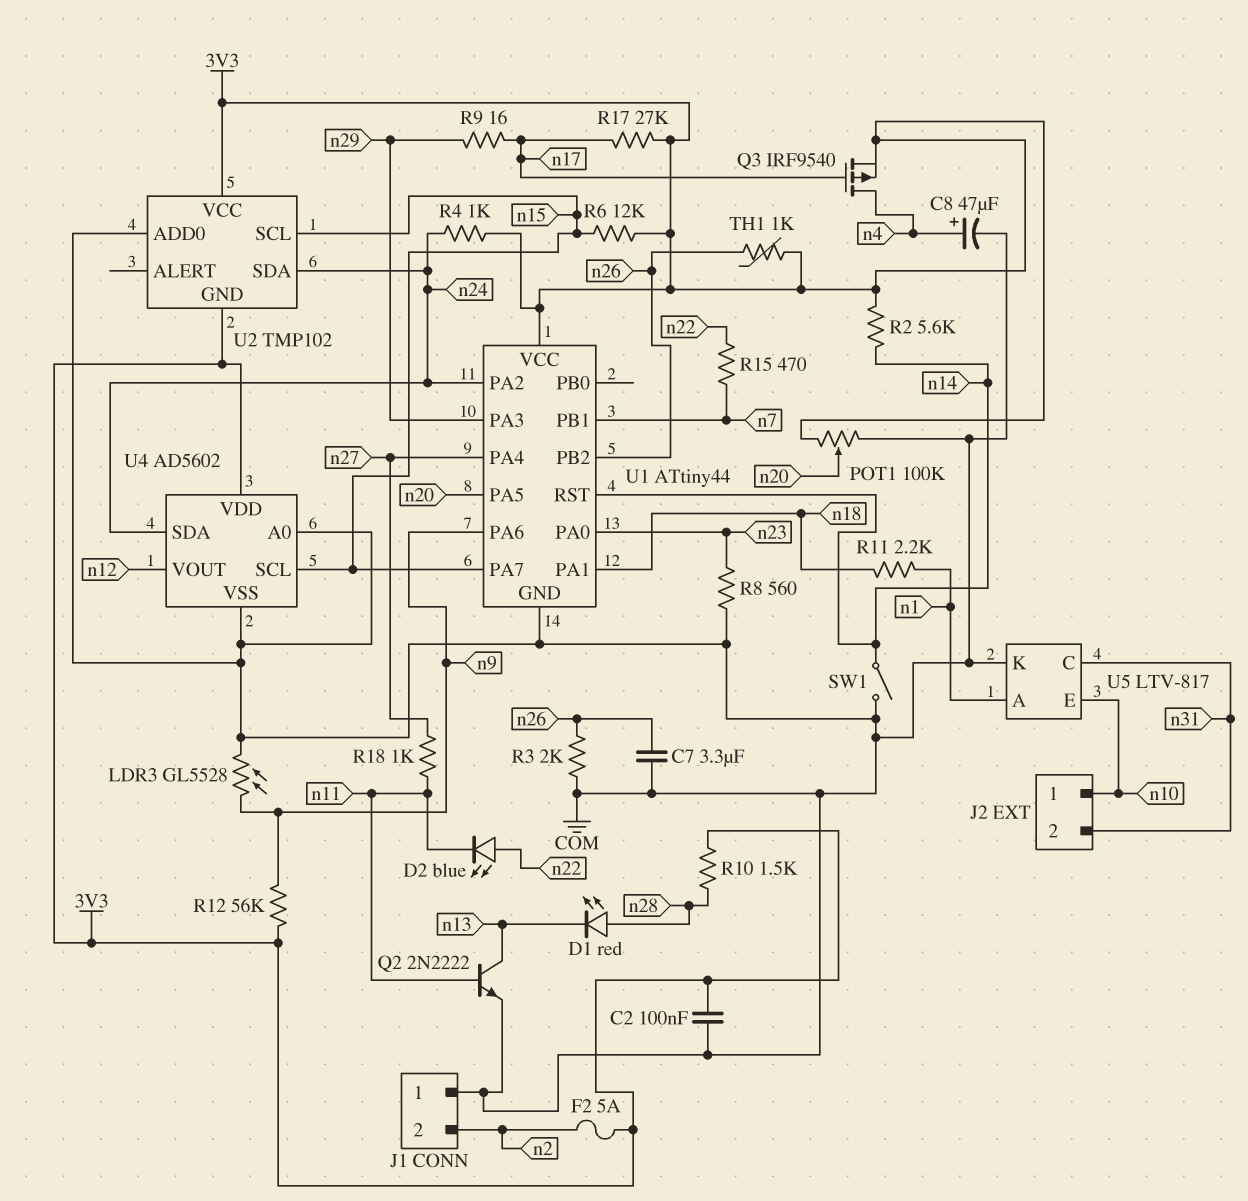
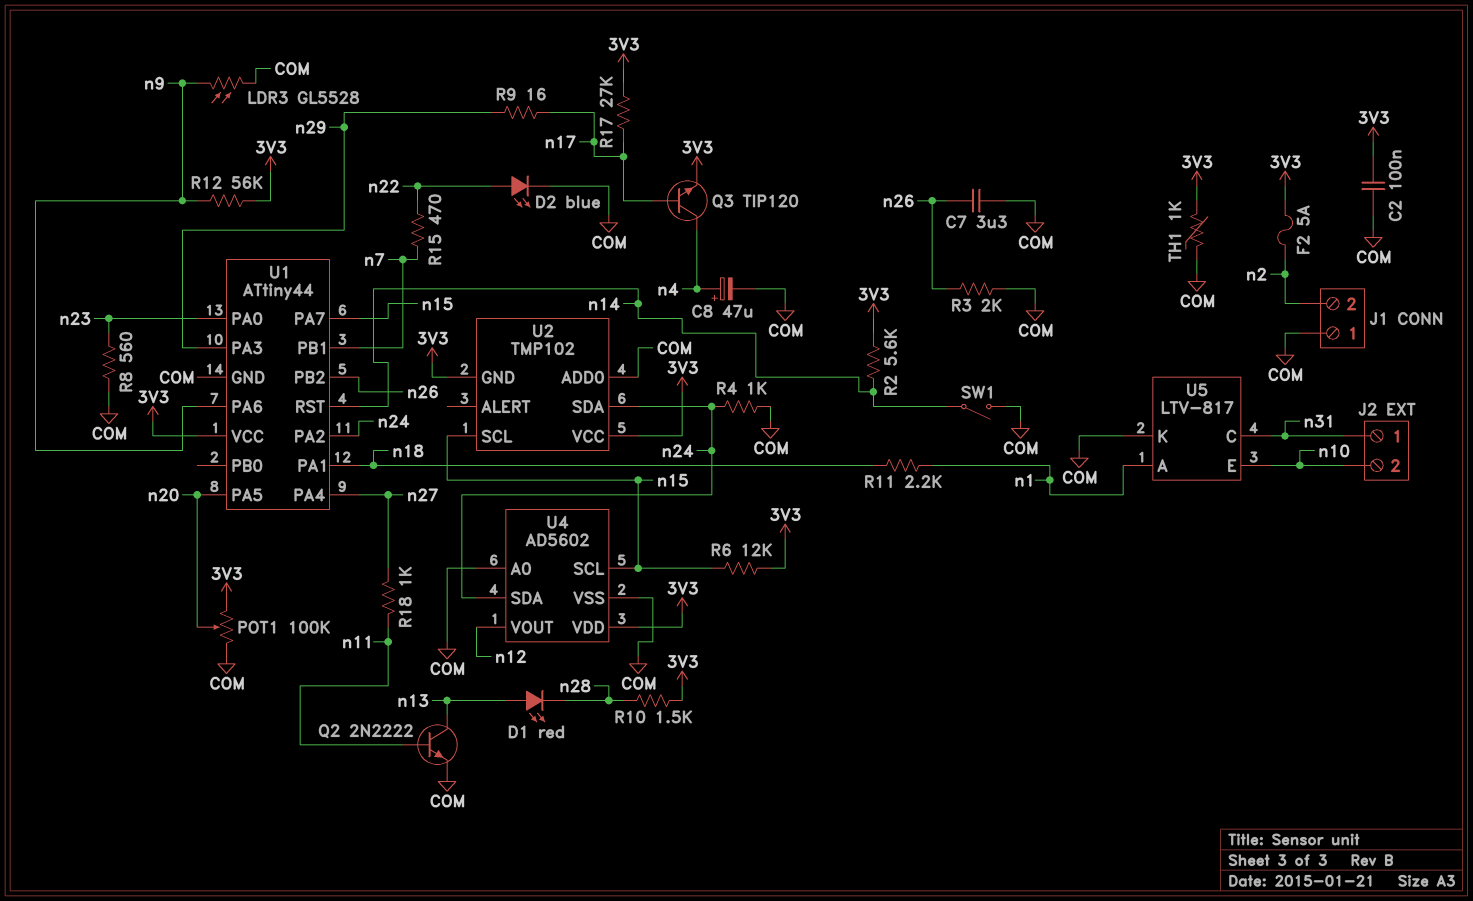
D1: LED red (A n28, K n13) -> LED red (A n13, K n28)
D2: LED blue (A n22, K n11) -> LED blue (A n22, K COM)
J2 pin 1: n10 -> n31
J2 pin 2: n31 -> n10
Q3: PMOS IRF9540 (G n17, D n4, S 3V3) -> NPN TIP120 (B n17, C n4, E 3V3)
R4: 1k (3V3, n24) -> 1k (COM, n24)
TH1: 1k (3V3, n26) -> 1k (3V3, COM)

